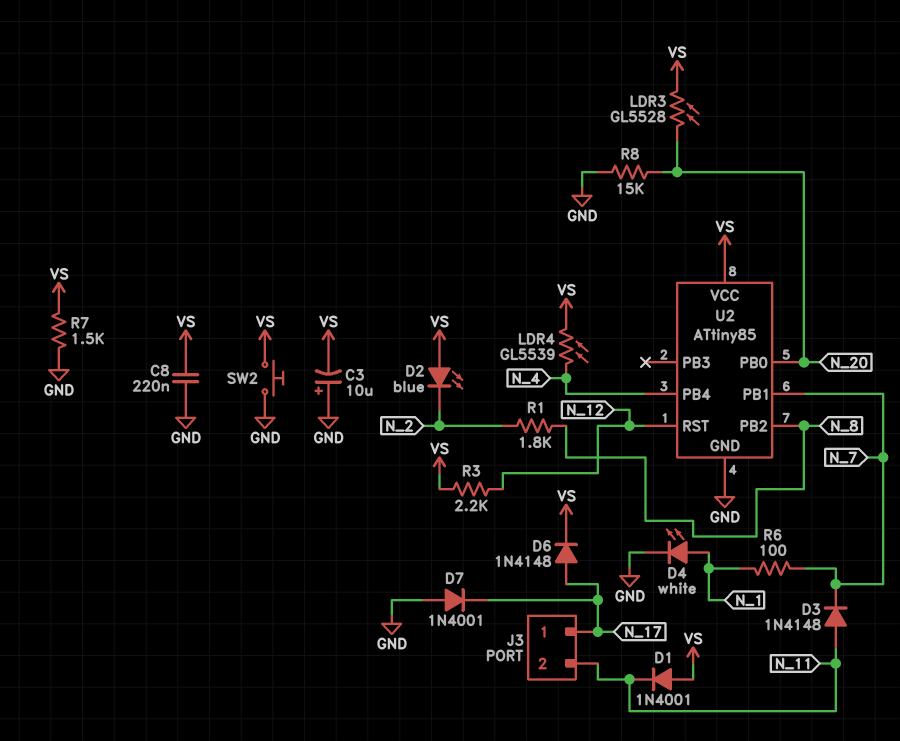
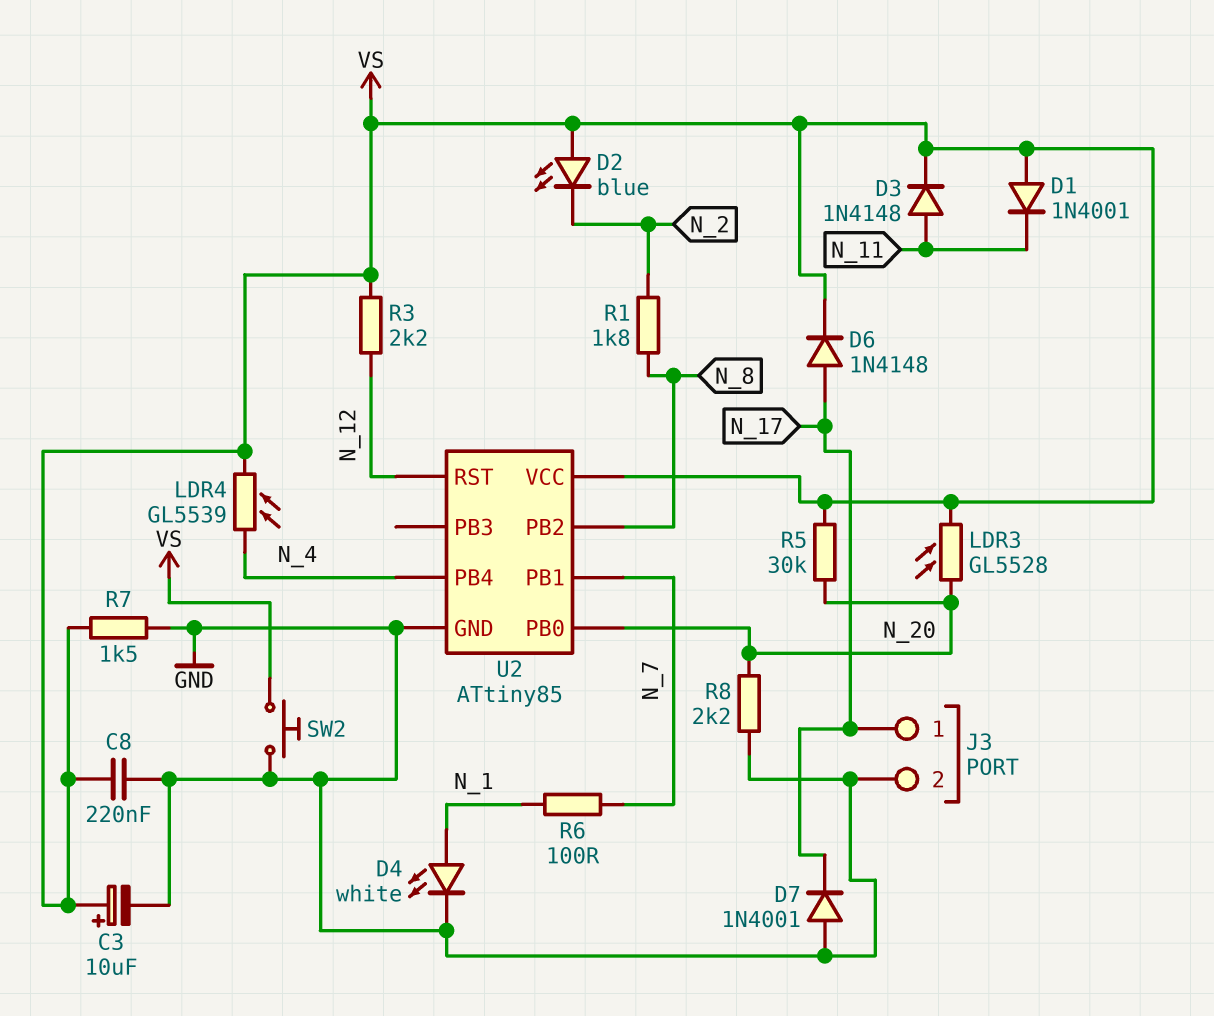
C3: 10uF (plus GND, minus VS) -> 10uF (plus VS, minus GND)
D3: diode 1N4148 (A N_11, K N_7) -> diode 1N4148 (A N_11, K VS)
J3 pin 2: N_11 -> GND
R5: none -> 30k (N_20, VS)
R8: 15k (GND, N_20) -> 2.2k (GND, N_20)

